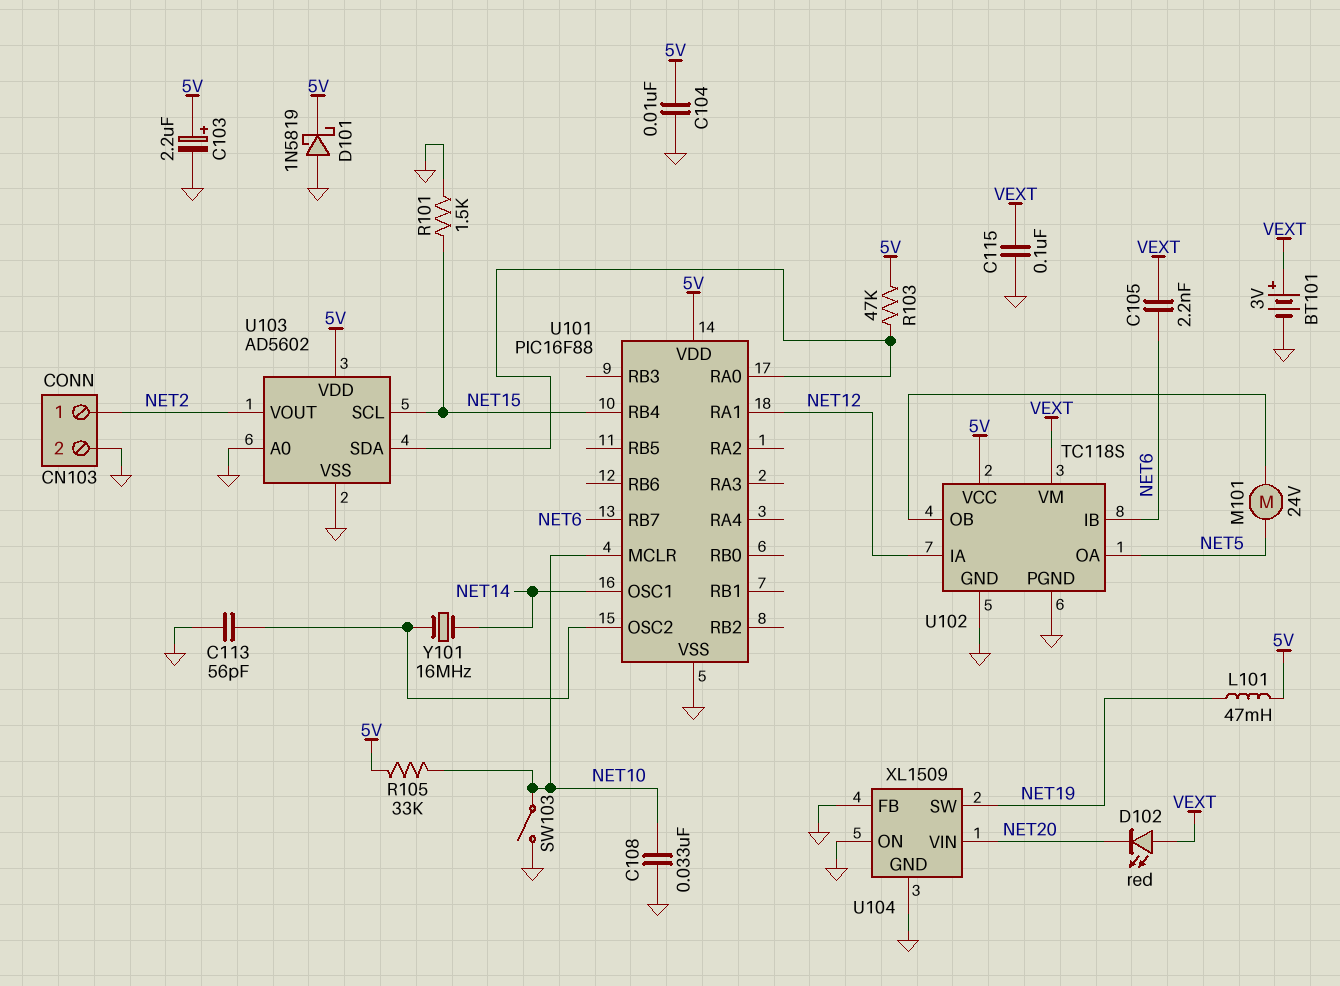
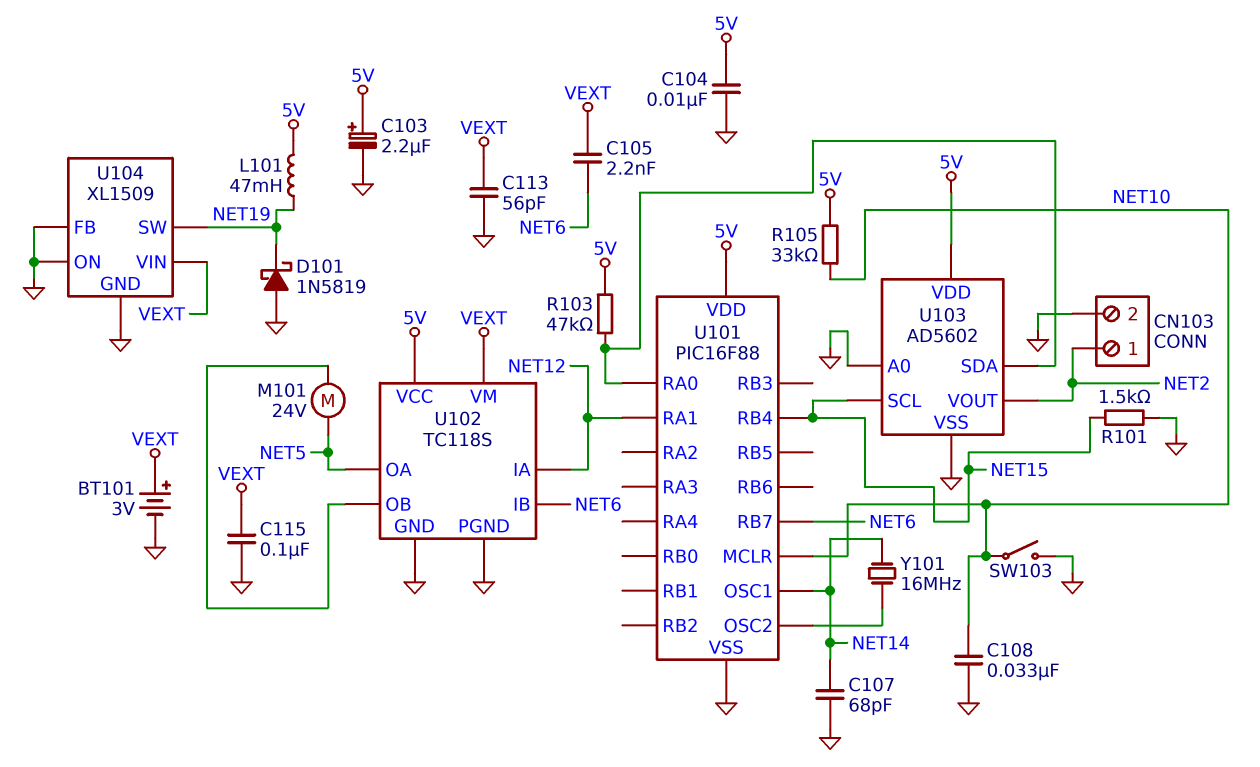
C107: none -> 68pF (GND, NET14)
C113: 56pF (GND, U101/OSC2) -> 56pF (GND, VEXT)
D101: schottky 1N5819 (A GND, K 5V) -> schottky 1N5819 (A GND, K NET19)
D102: LED red (A VEXT, K NET20) -> none
U104 pin VIN: NET20 -> VEXT

